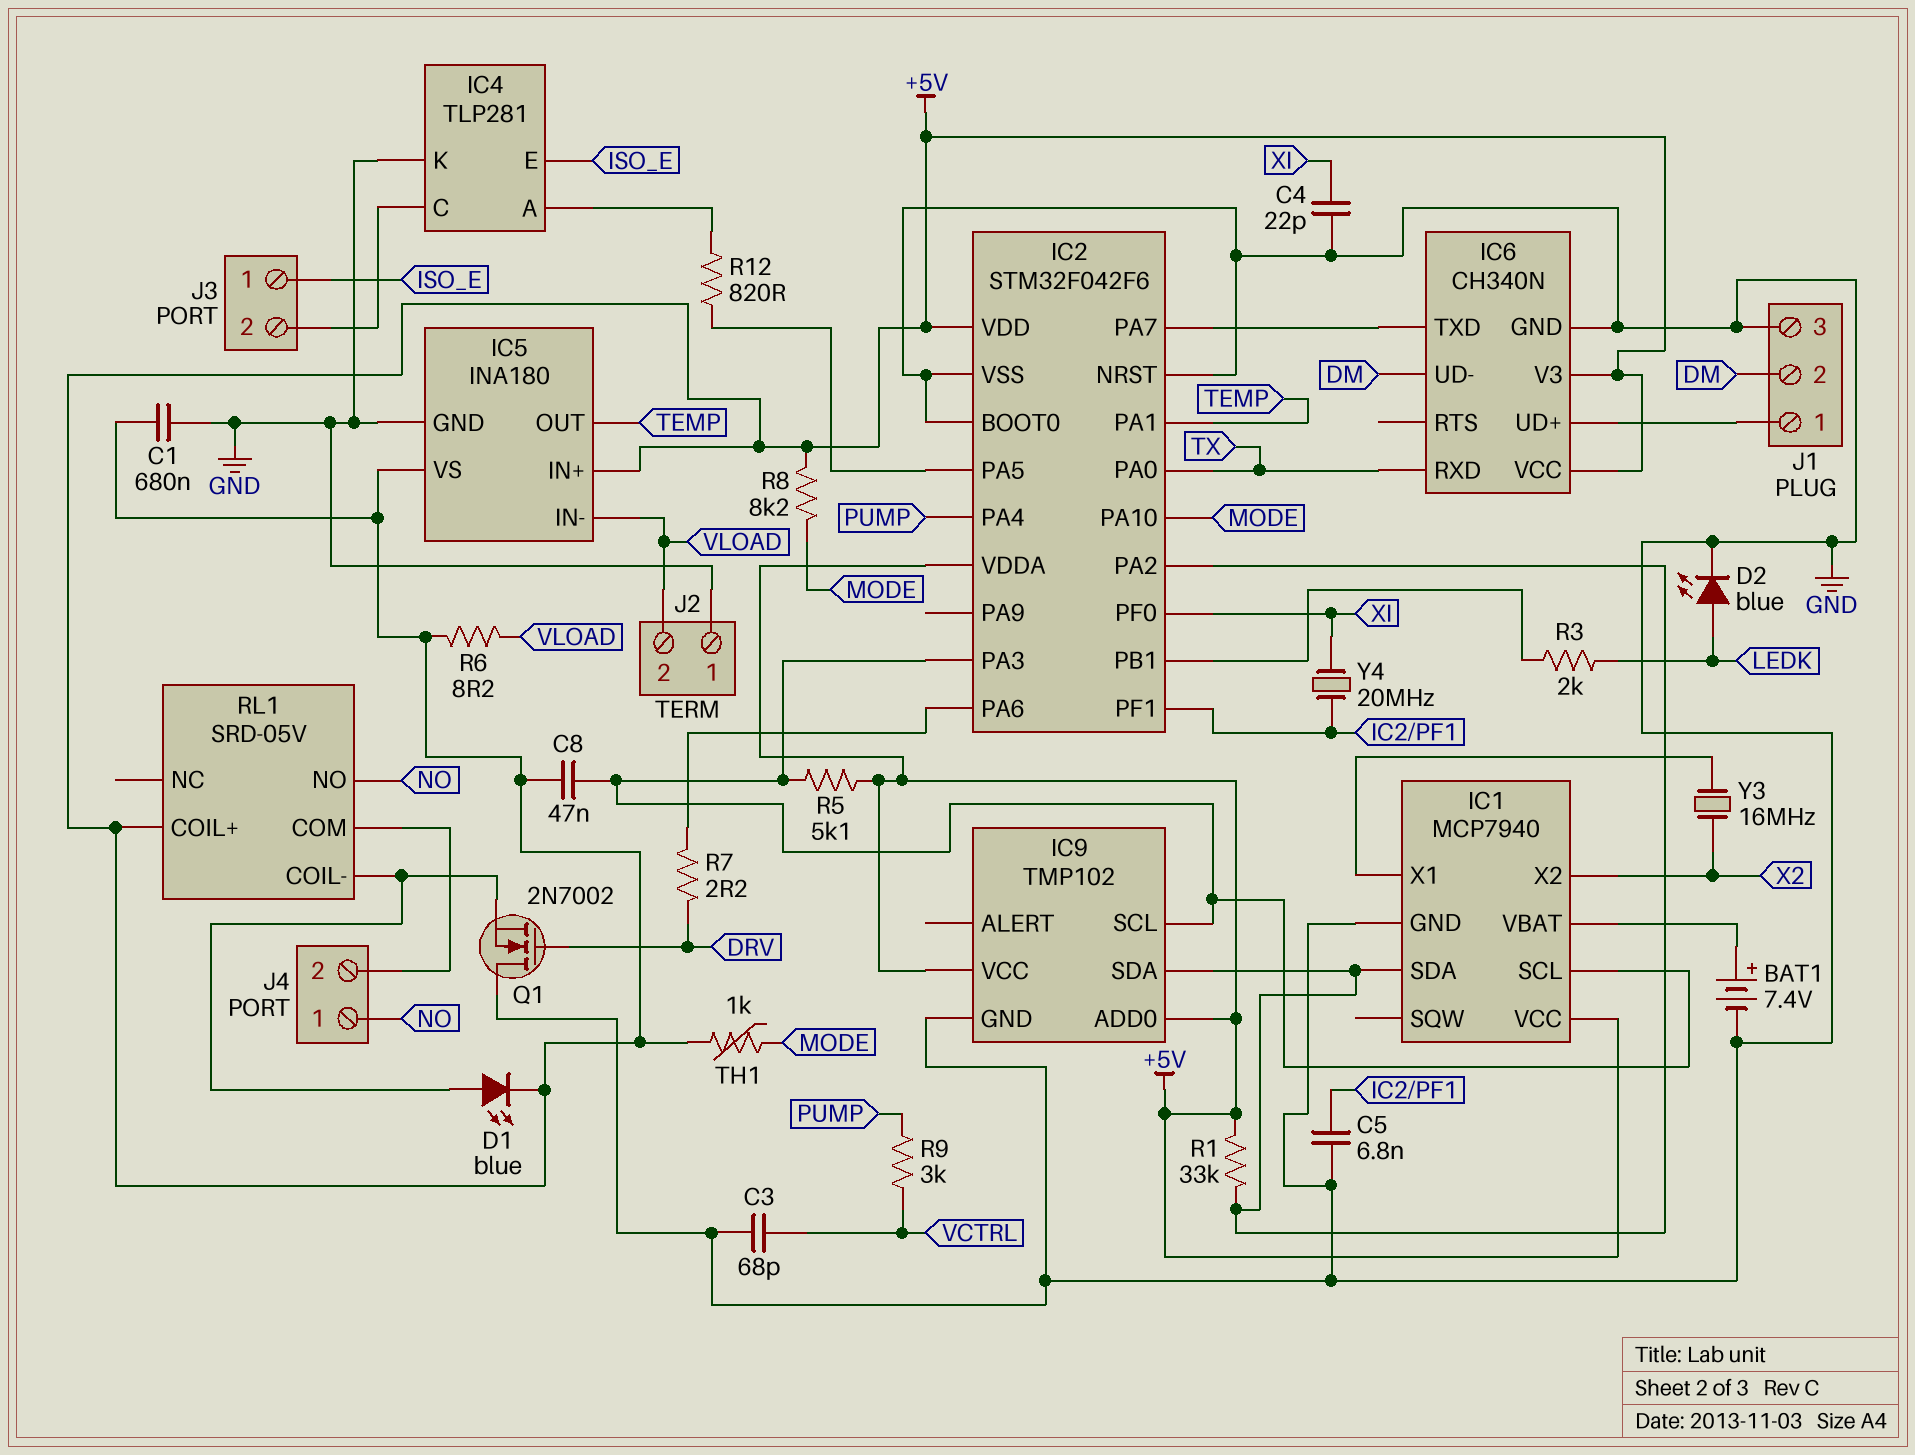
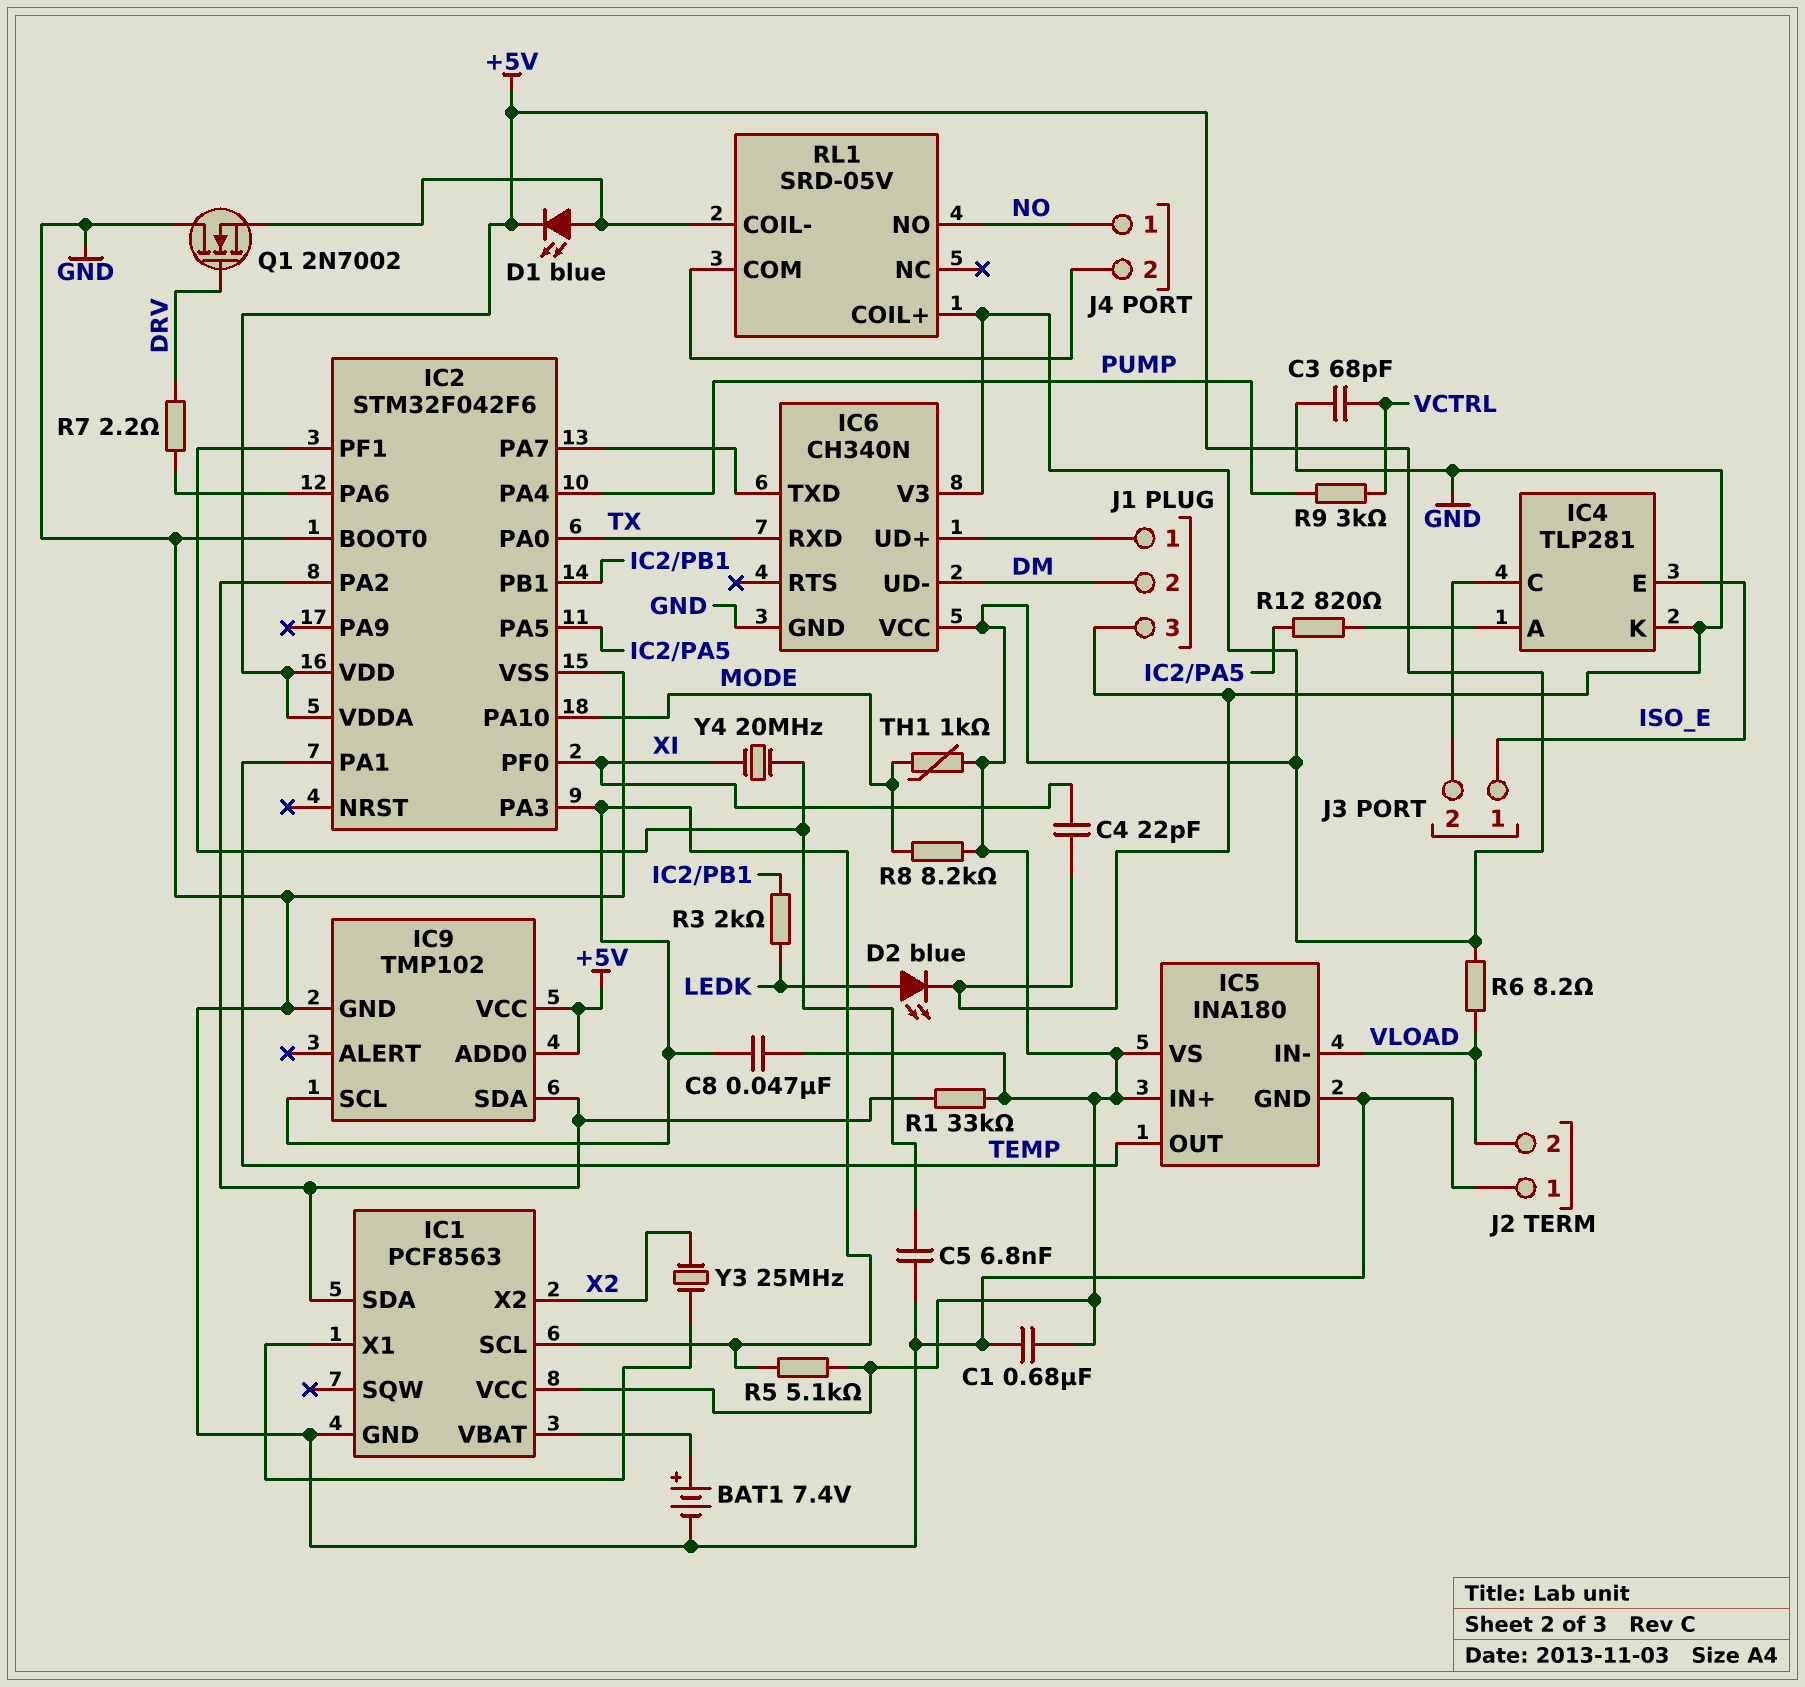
IC1: MCP7940 -> PCF8563
IC2 pin NRST: GND -> none
Y3: 16MHz (IC1/X1, X2) -> 25MHz (IC1/X1, X2)

